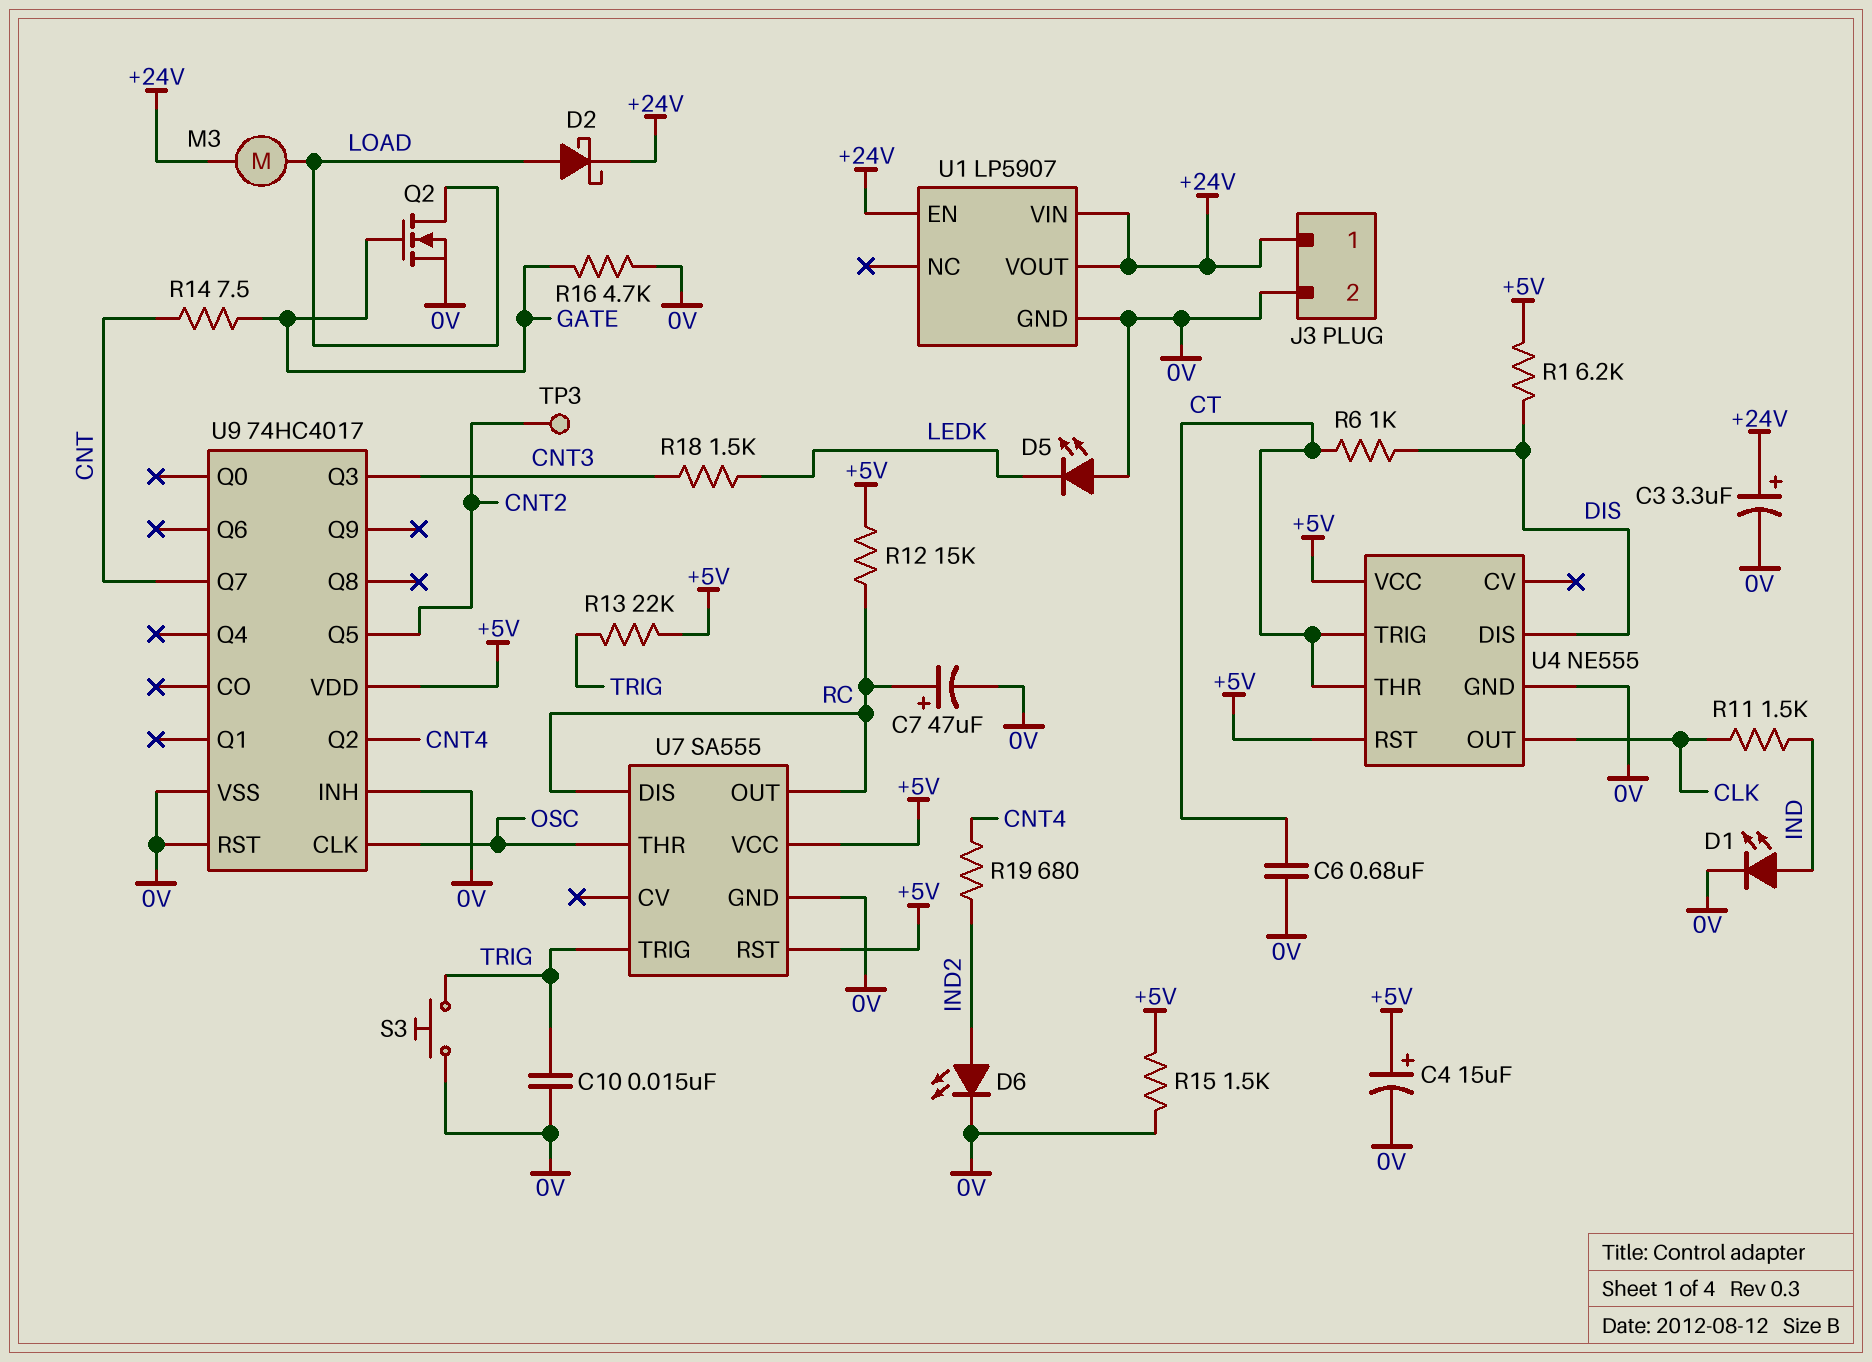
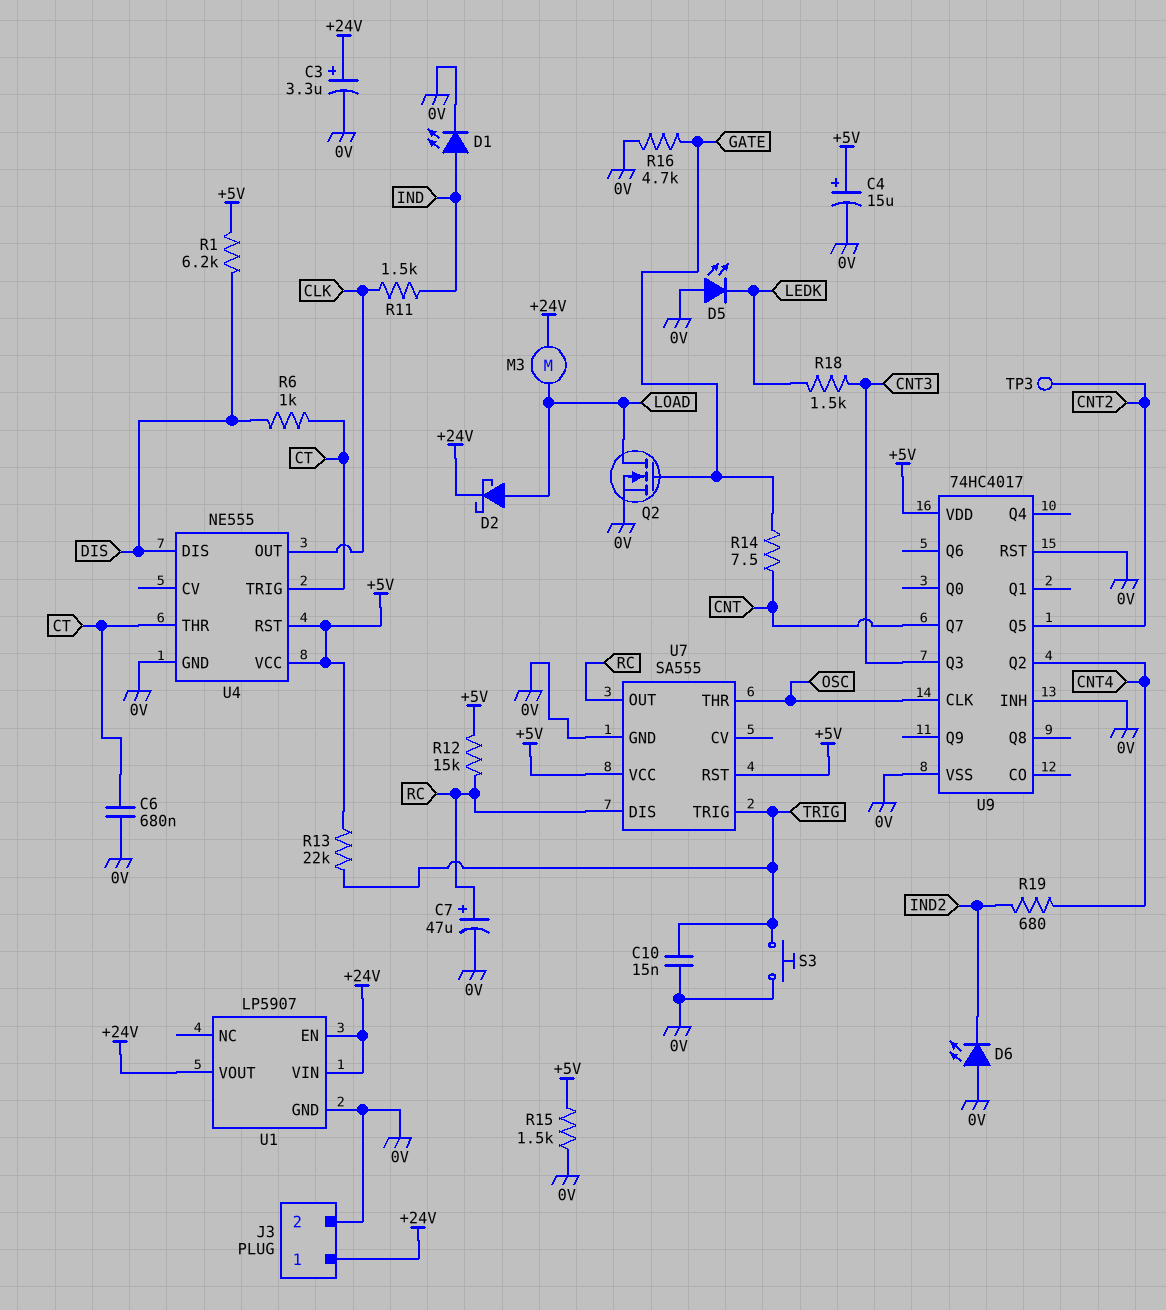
D6: LED (A IND2, K 0V) -> LED (A 0V, K IND2)

